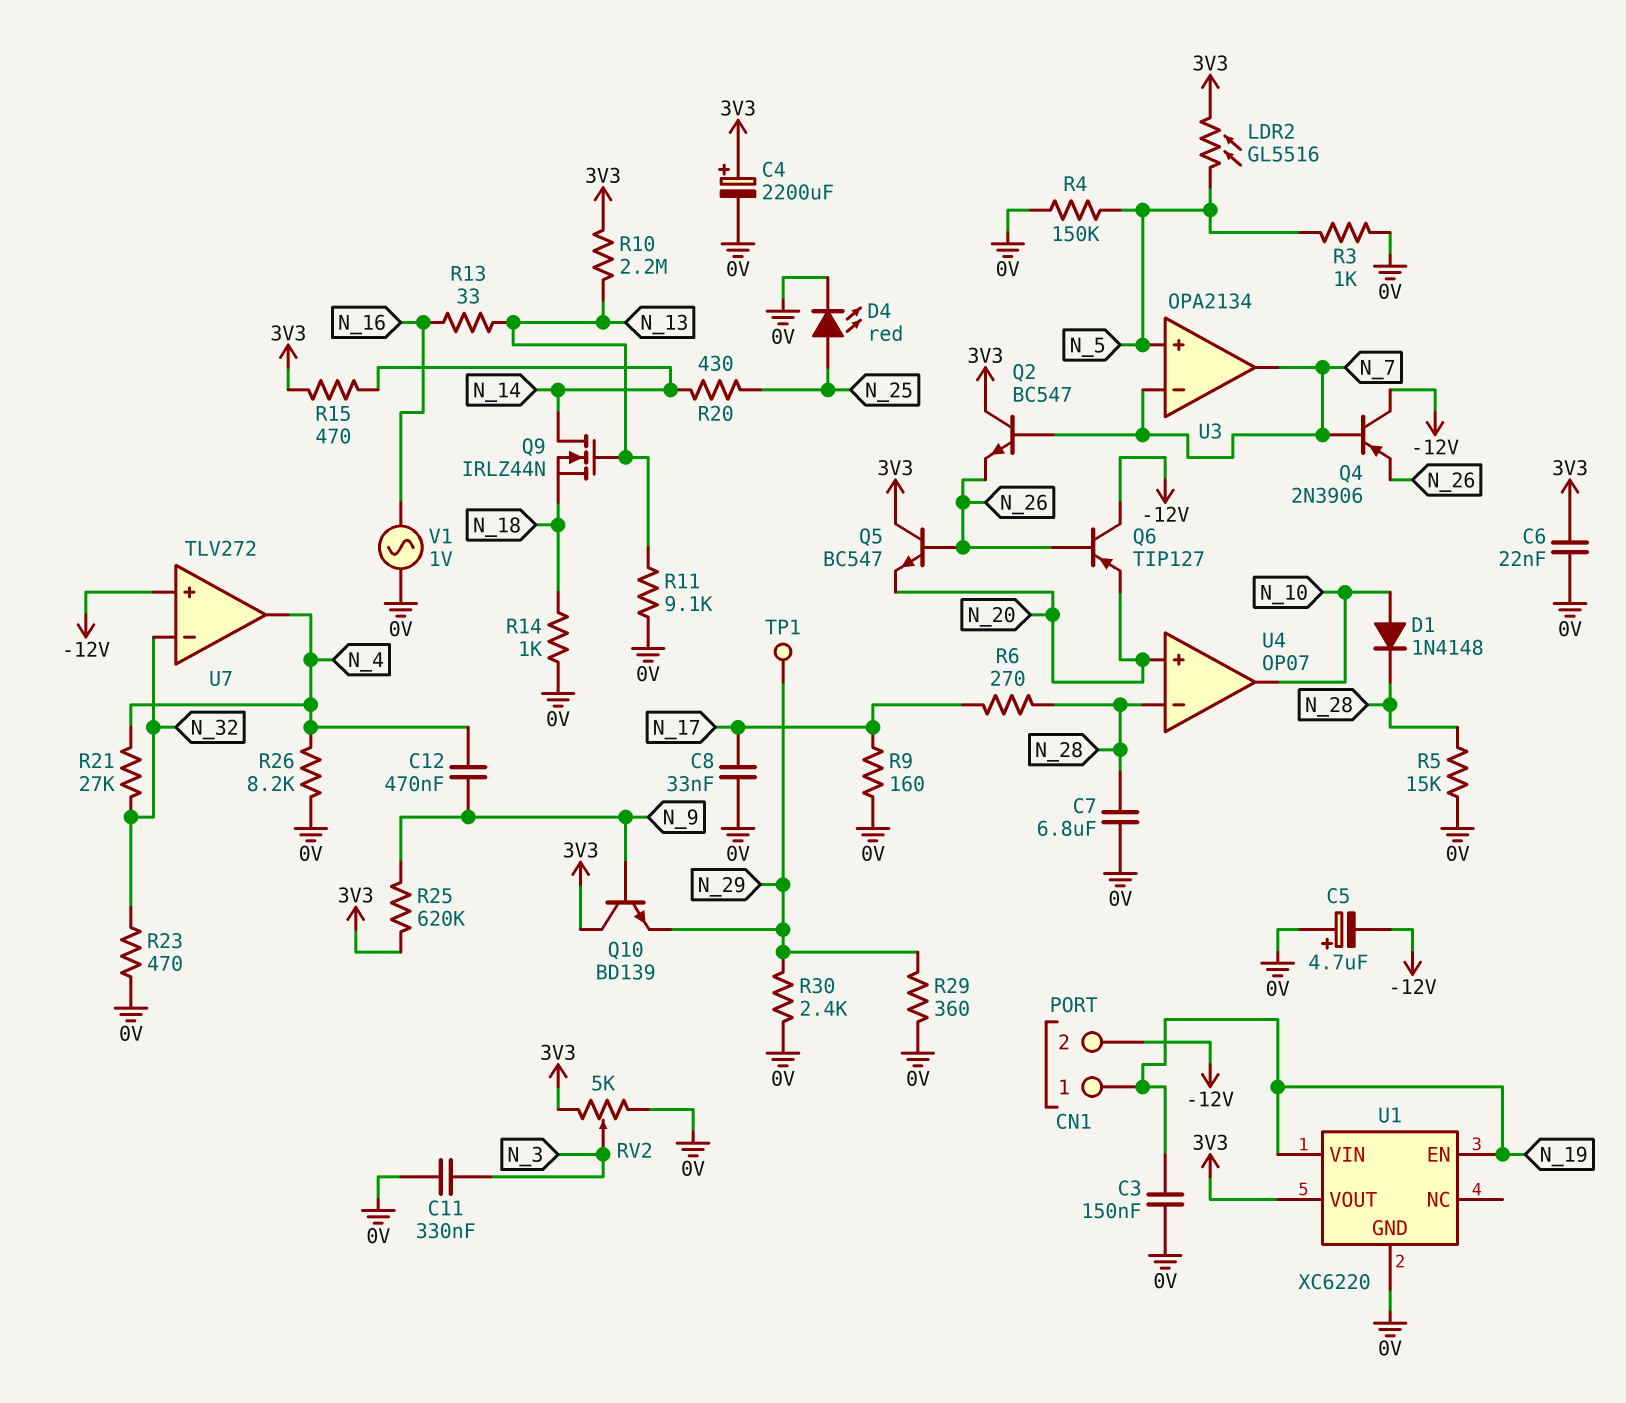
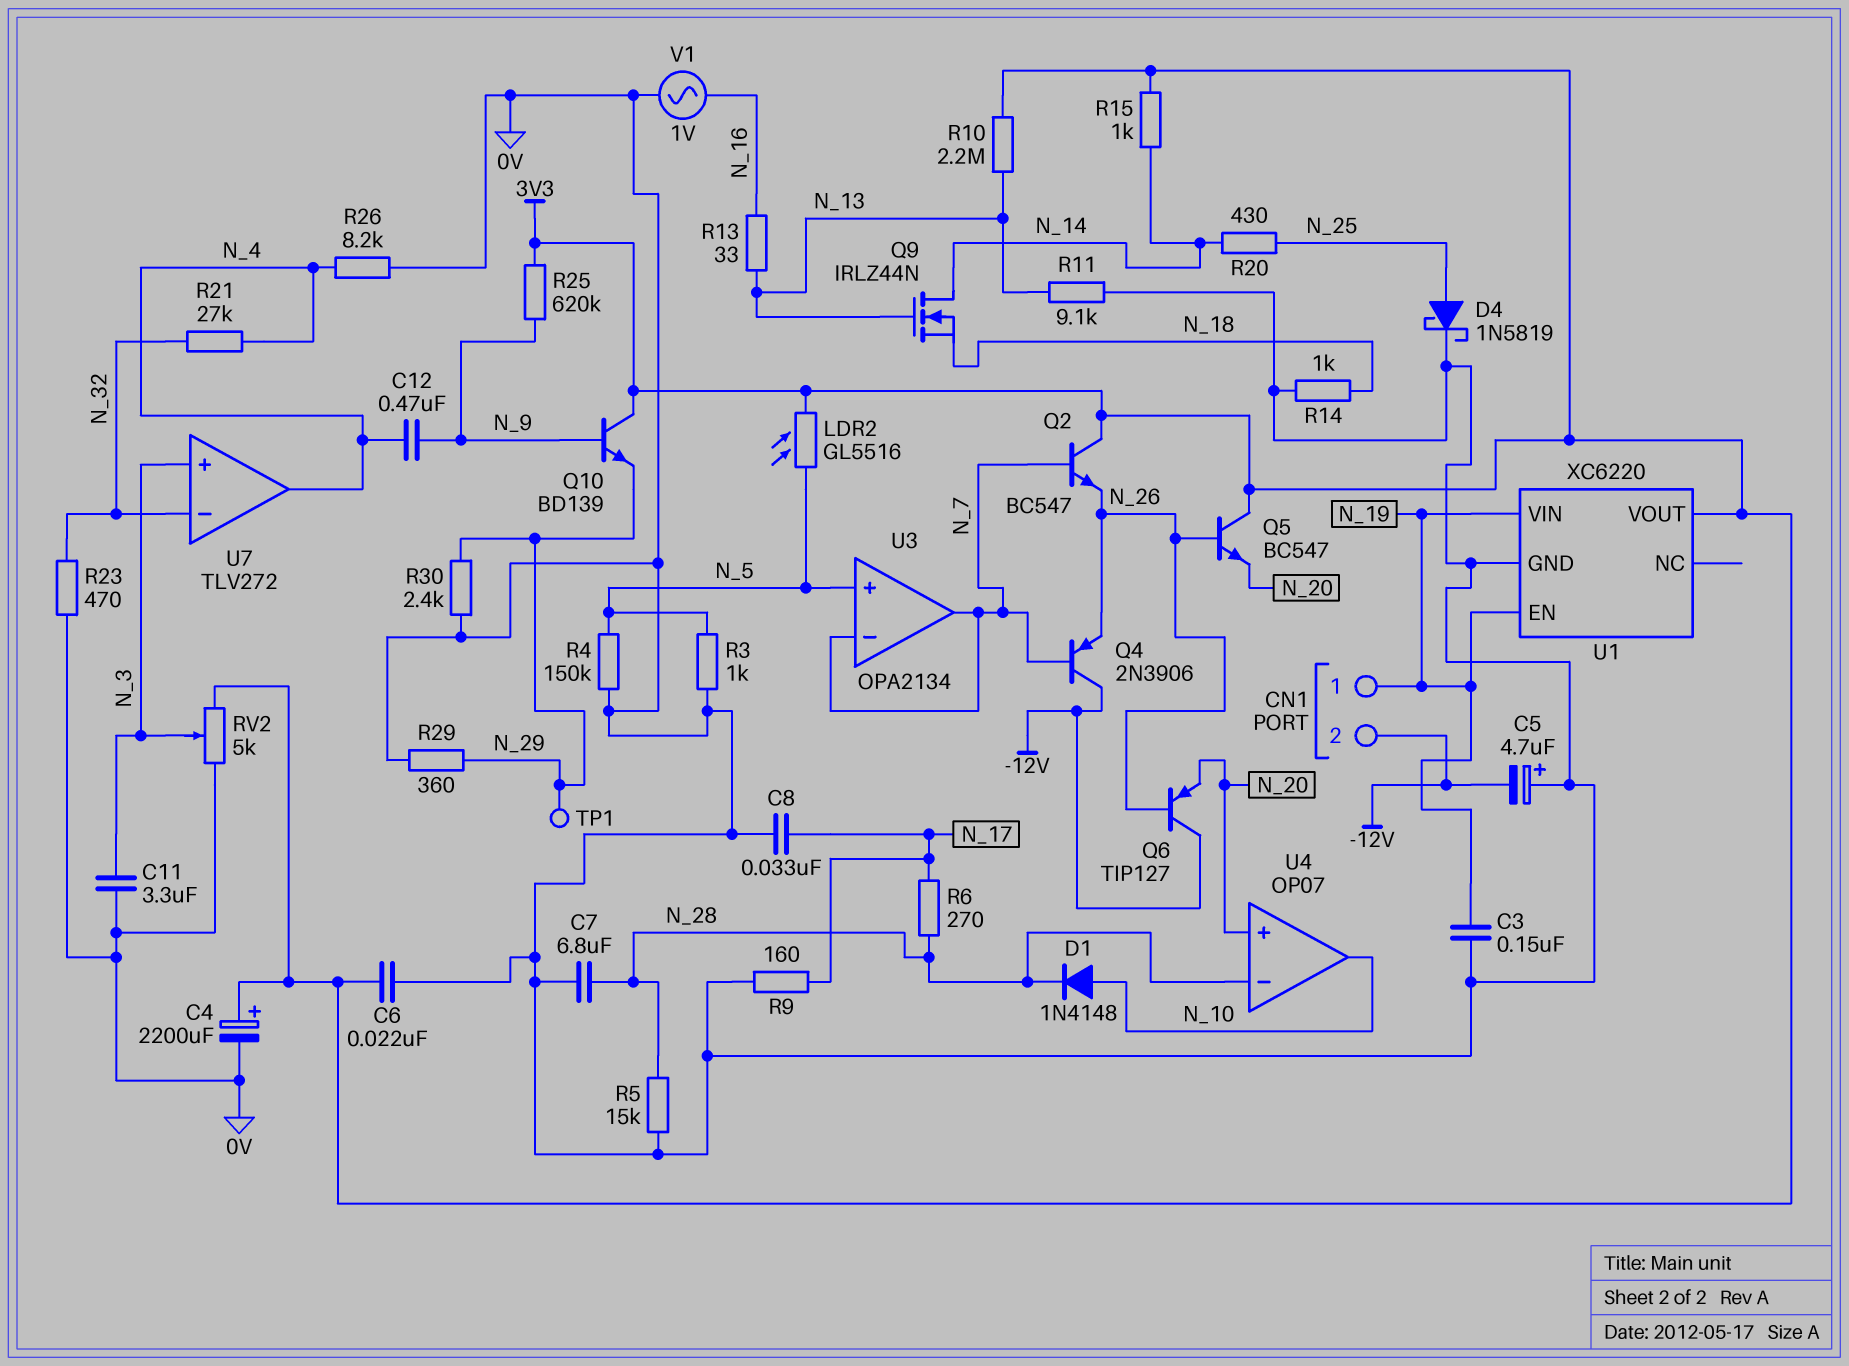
C11: 330nF (0V, N_3) -> 3.3uF (0V, N_3)
D4: LED red (A N_25, K 0V) -> schottky 1N5819 (A N_25, K 0V)
R15: 470 (3V3, N_14) -> 1k (3V3, N_14)
U7 pin in+: -12V -> N_3

